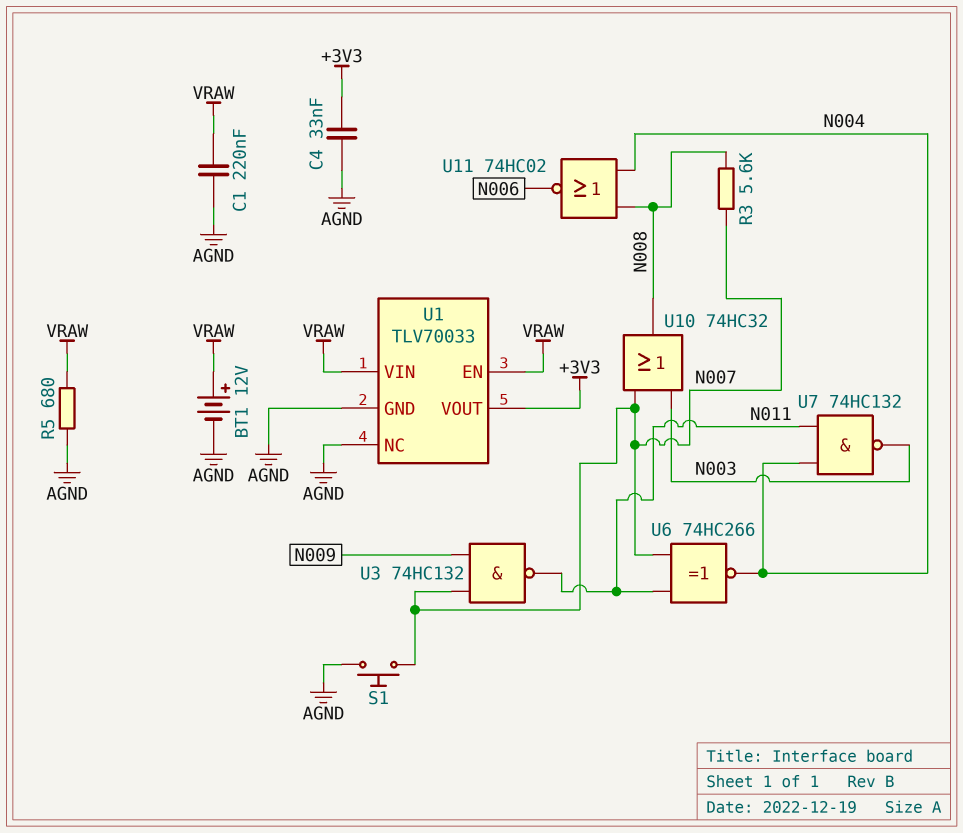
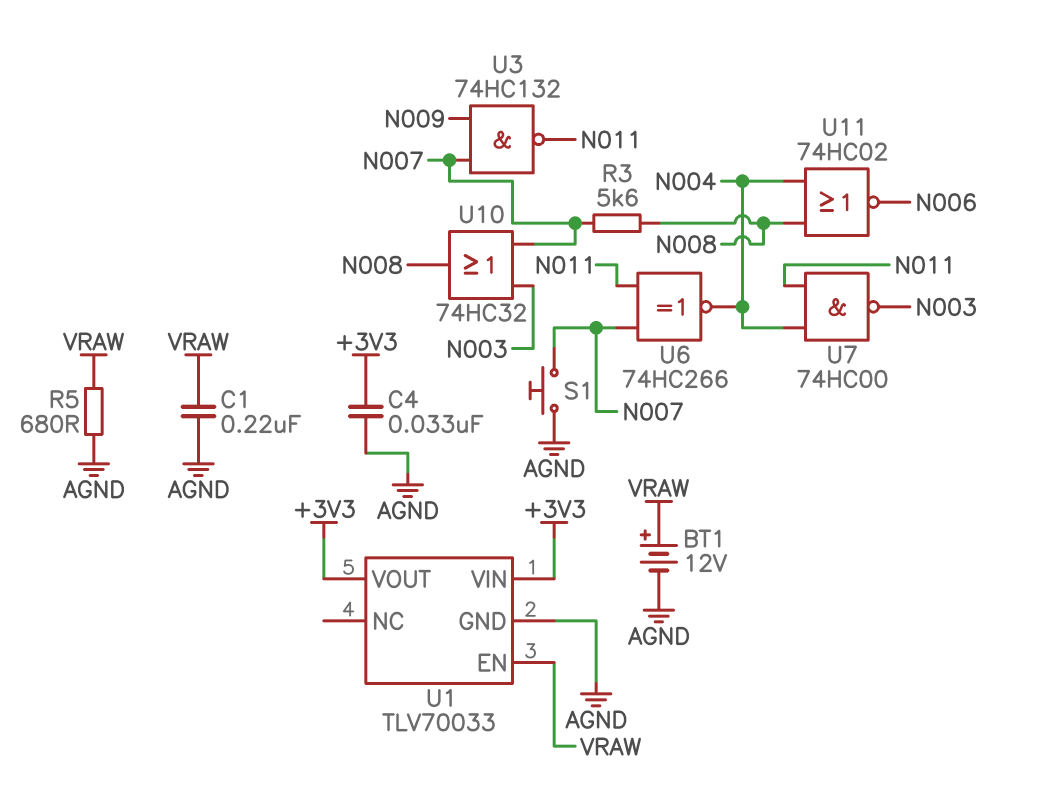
U1 pin NC: AGND -> none
U1 pin VIN: VRAW -> +3V3
U7: NAND 74HC132 (in N004, in N011, out N003) -> NAND 74HC00 (in N004, in N011, out N003)

